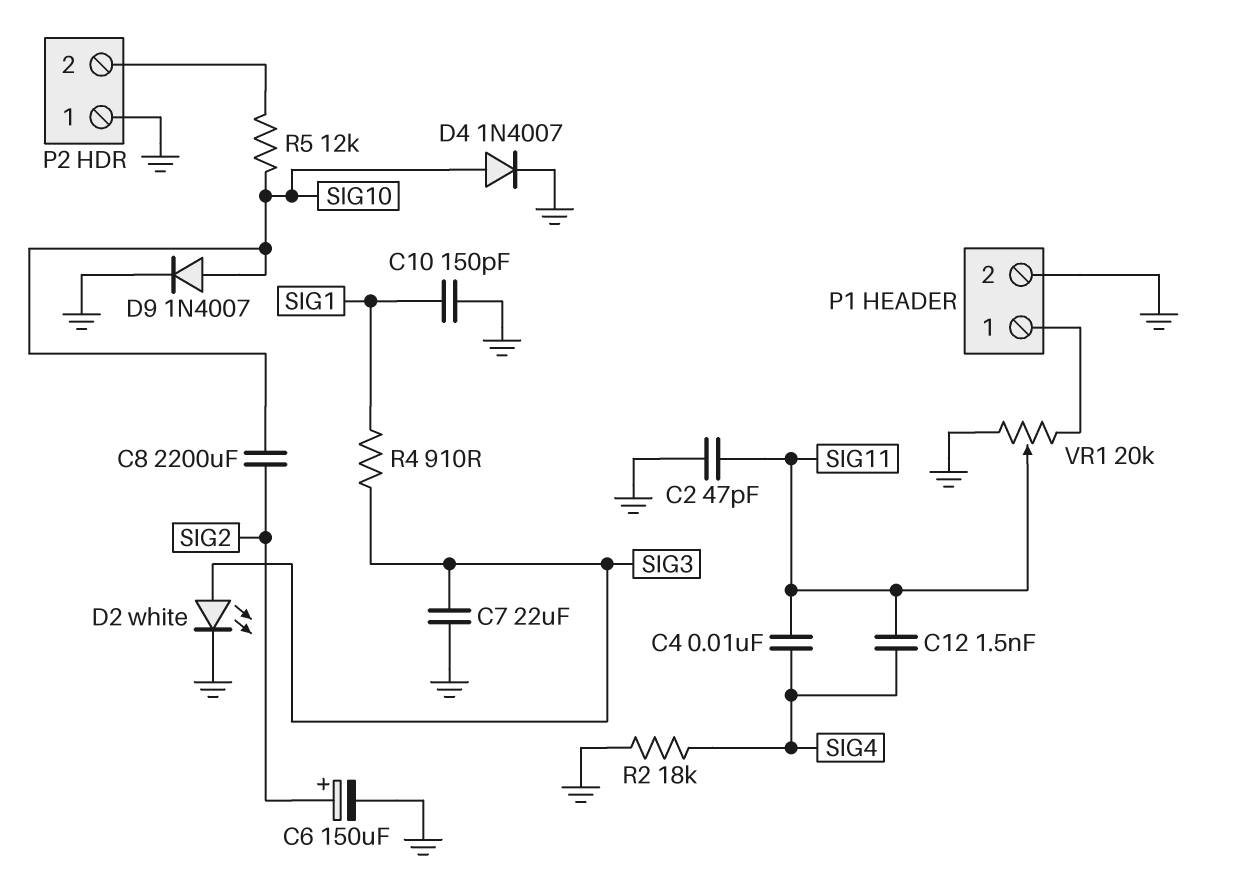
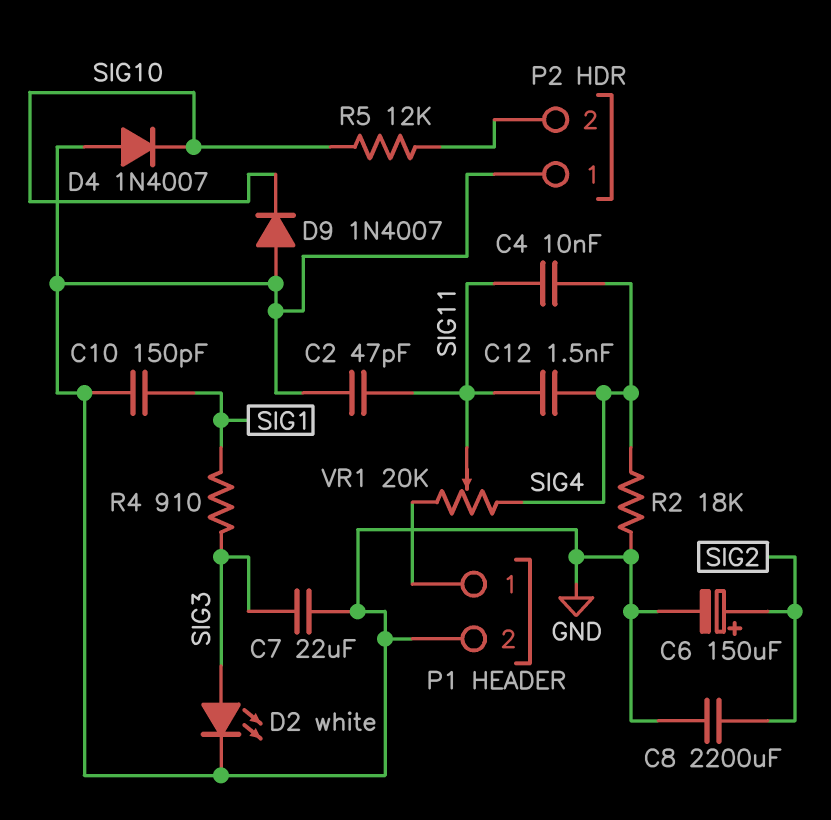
C8: 2200uF (SIG2, SIG10) -> 2200uF (GND, SIG2)
D4: diode 1N4007 (A SIG10, K GND) -> diode 1N4007 (A GND, K SIG10)
D9: diode 1N4007 (A SIG10, K GND) -> diode 1N4007 (A GND, K SIG10)
VR1: 20k (GND, P1/1, wiper SIG11) -> 20k (P1/1, SIG4, wiper SIG11)

